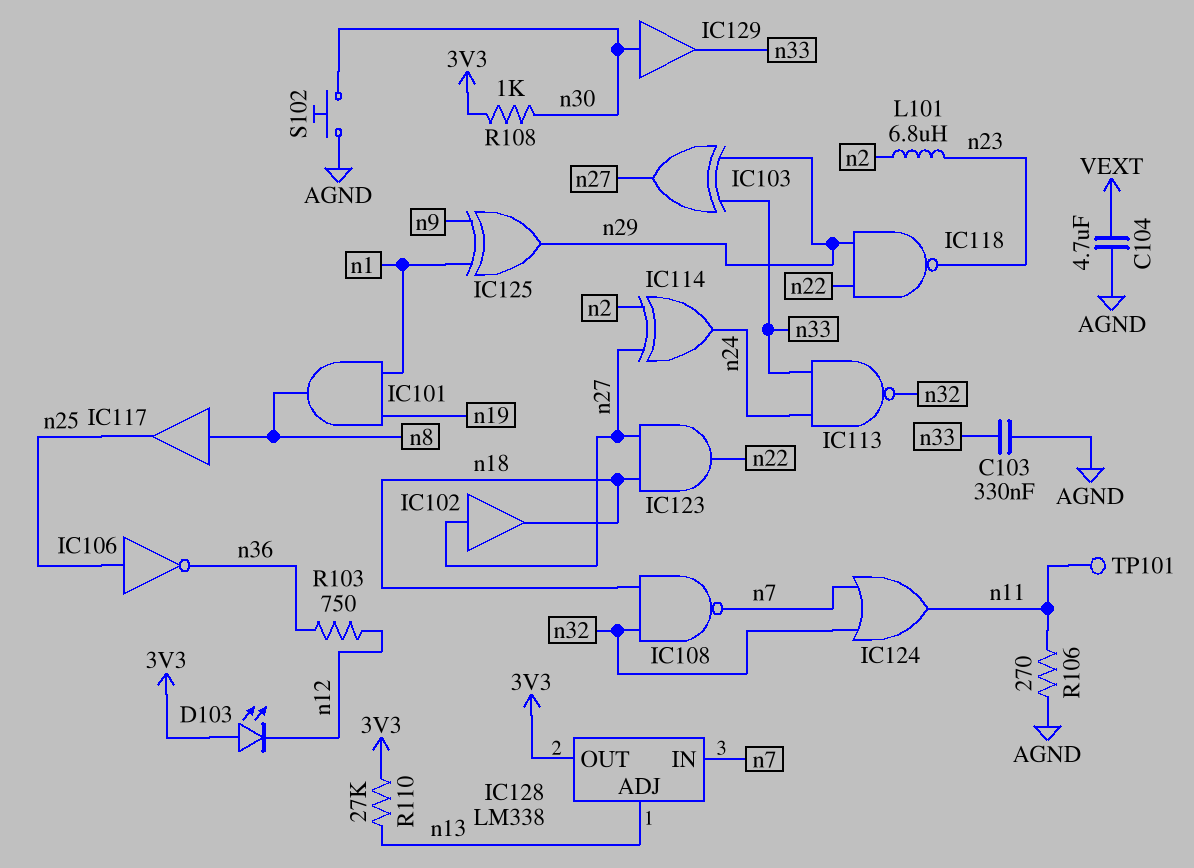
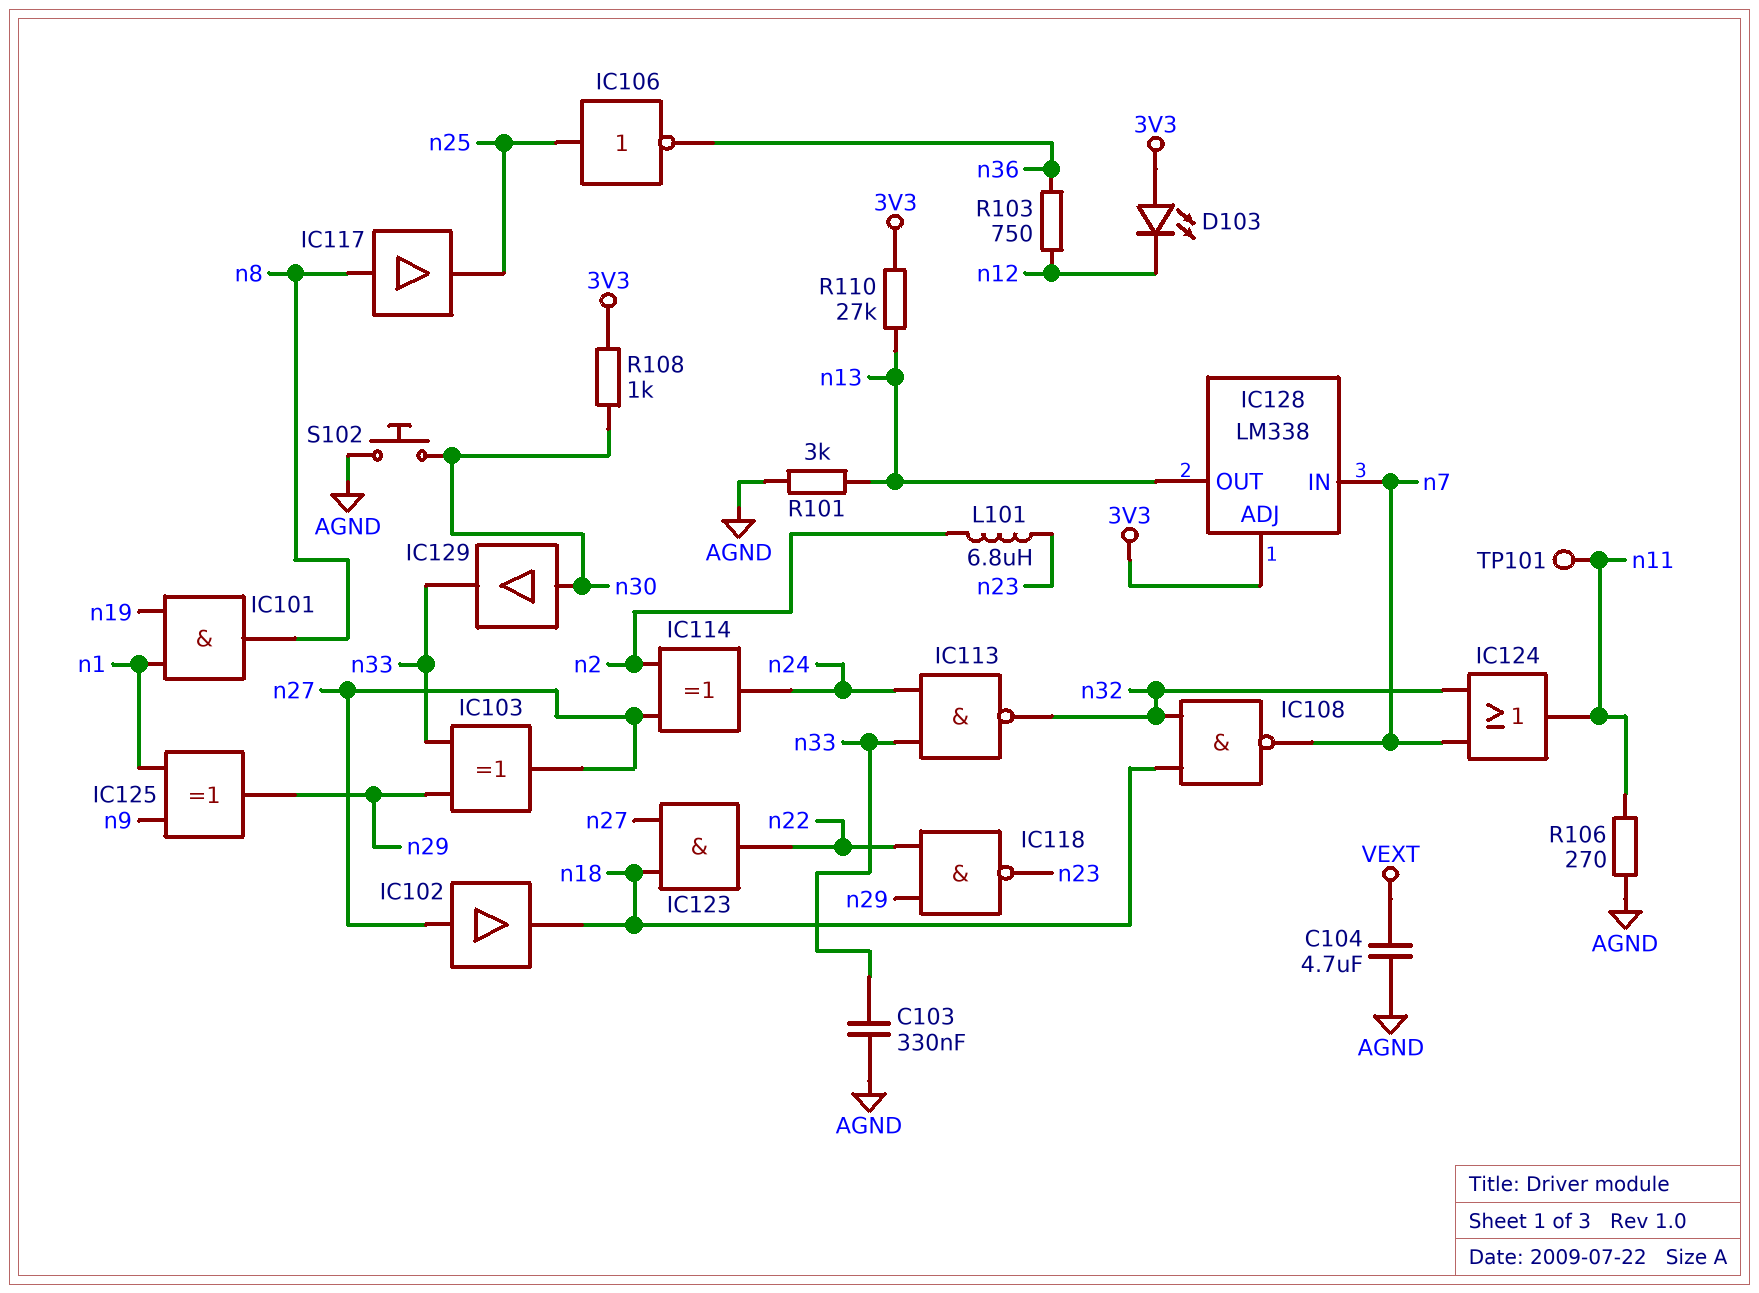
IC128 pin ADJ: n13 -> 3V3
IC128 pin OUT: 3V3 -> n13
R101: none -> 3k (AGND, n13)

